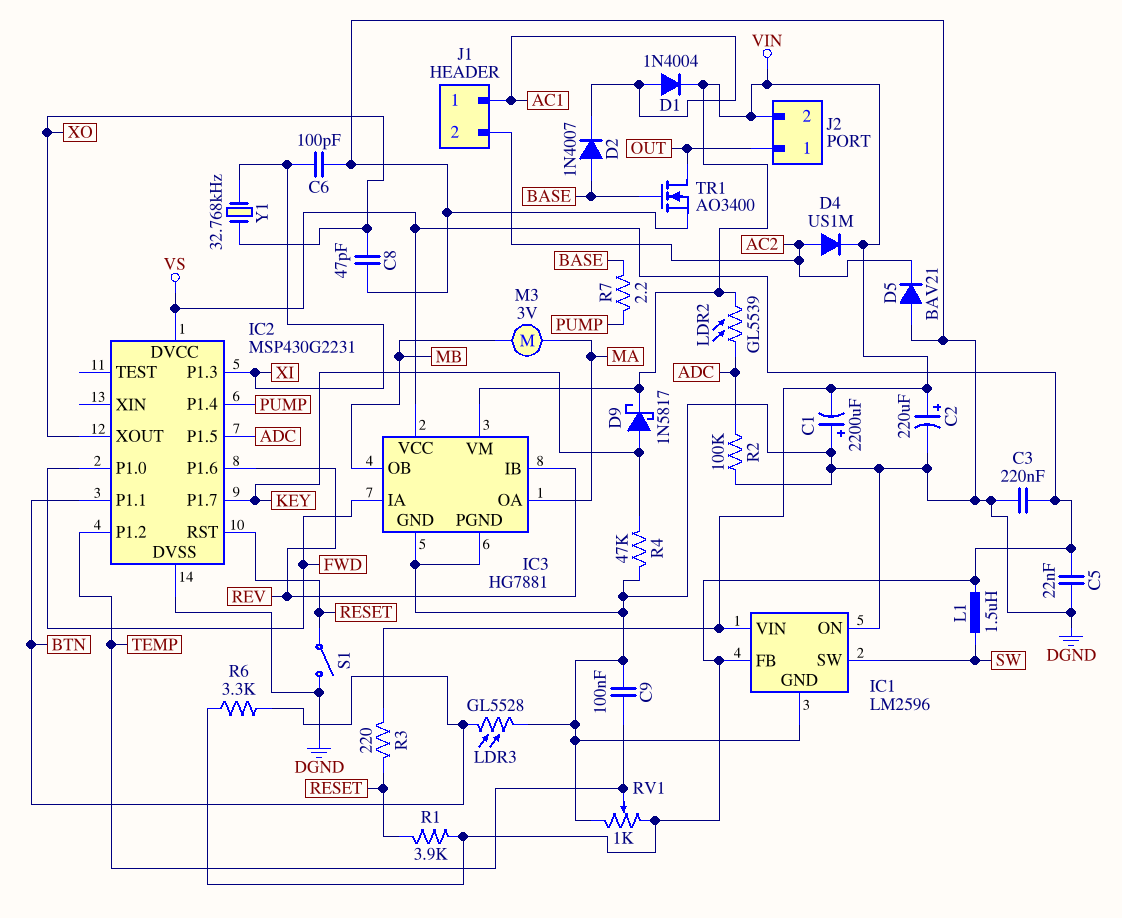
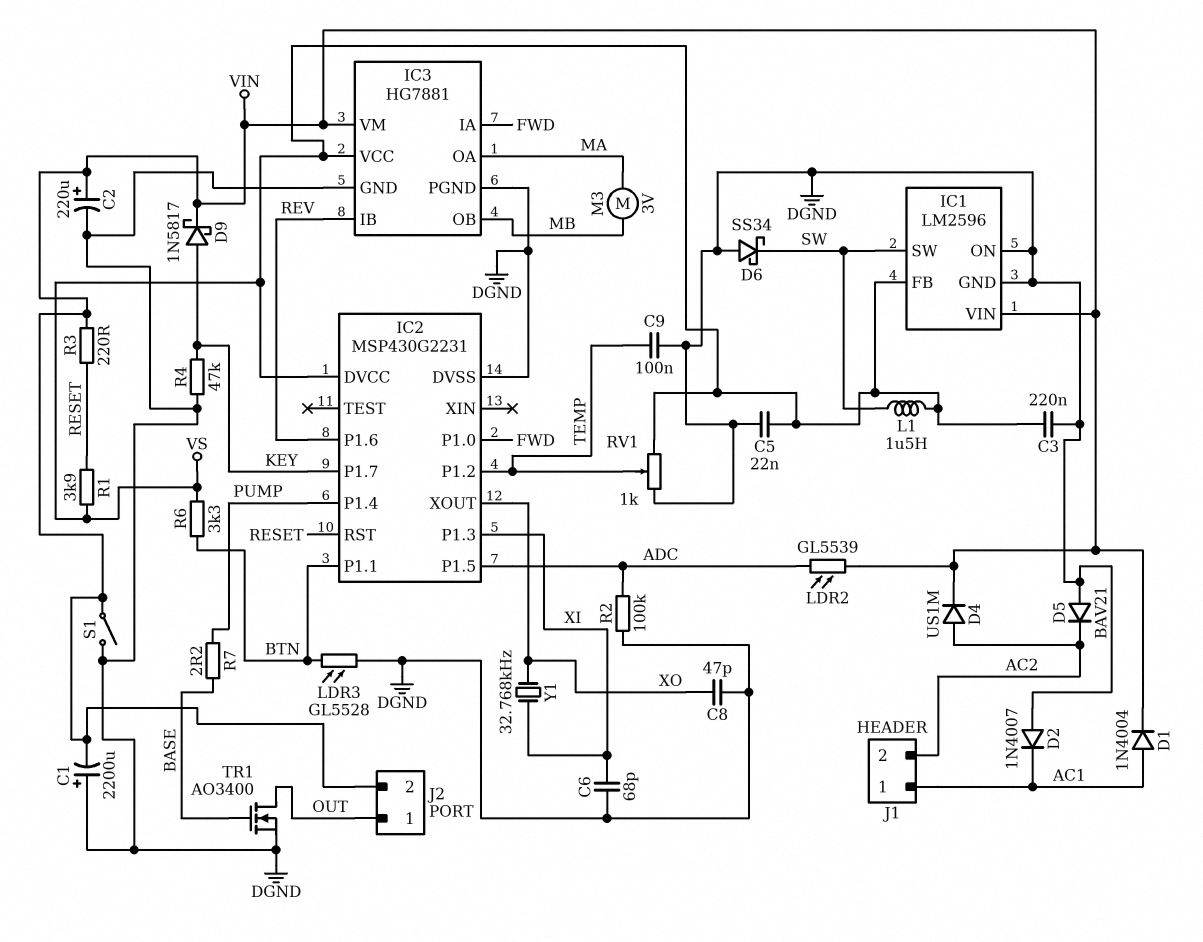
C6: 100pF (DGND, XI) -> 68pF (DGND, XI)
D2: diode 1N4007 (A BASE, K AC1) -> diode 1N4007 (A DGND, K AC1)
D6: none -> schottky SS34 (A DGND, K SW)
S1: switch (DGND, RESET) -> switch (DGND, VIN)

